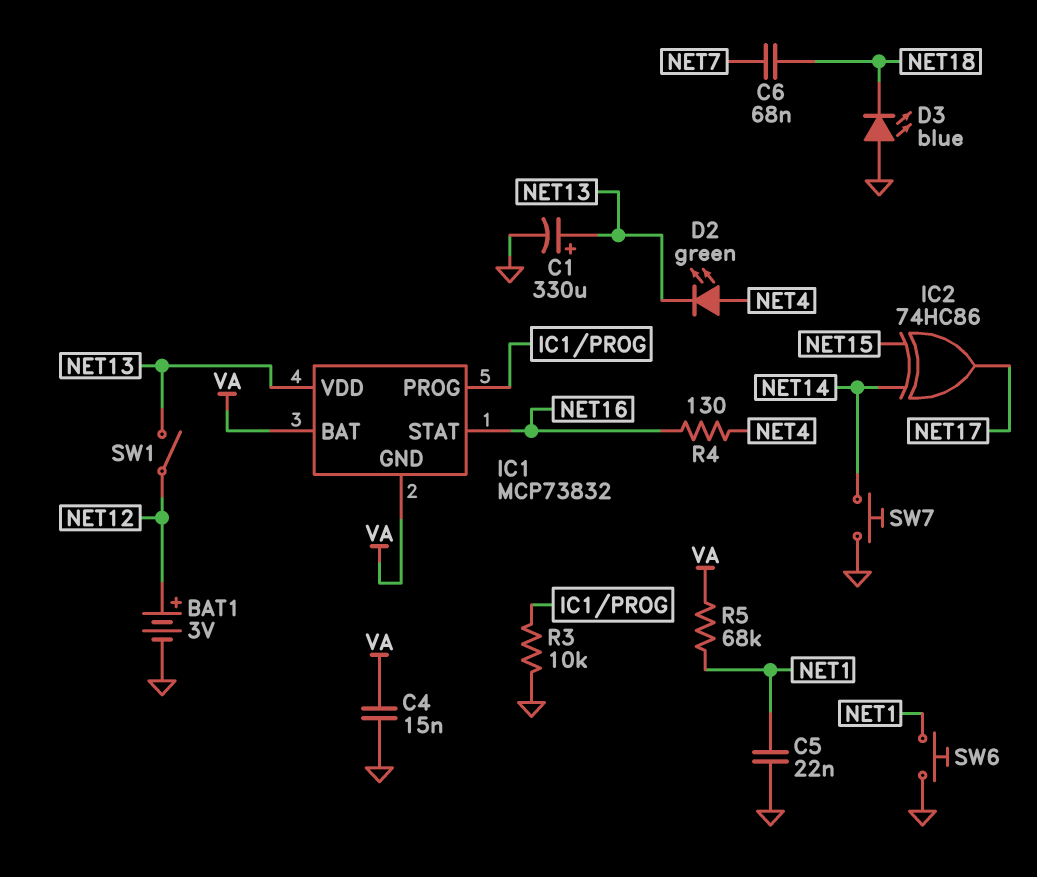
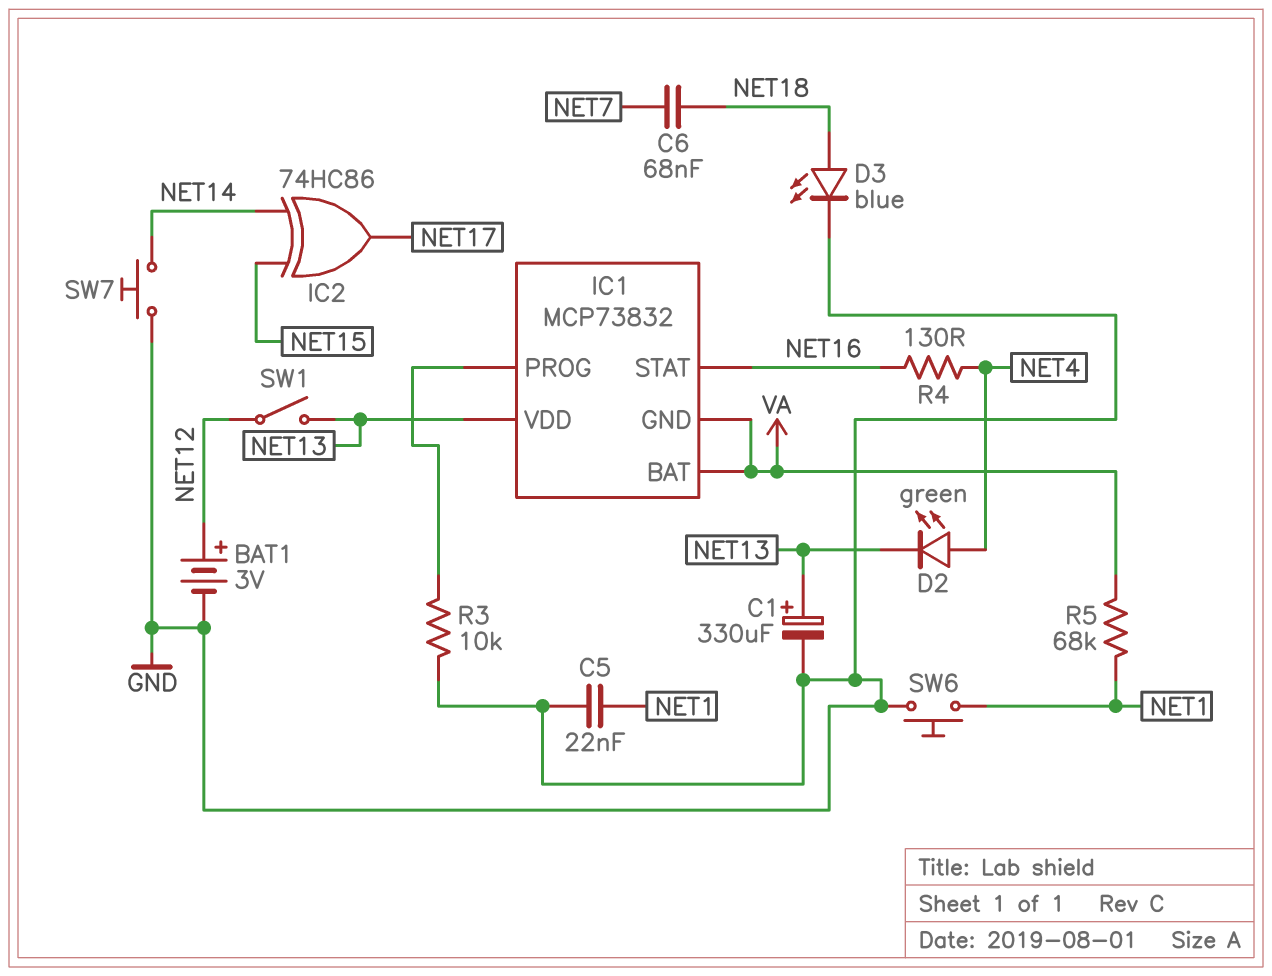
C4: 15nF (GND, VA) -> none
D3: LED blue (A GND, K NET18) -> LED blue (A NET18, K GND)

